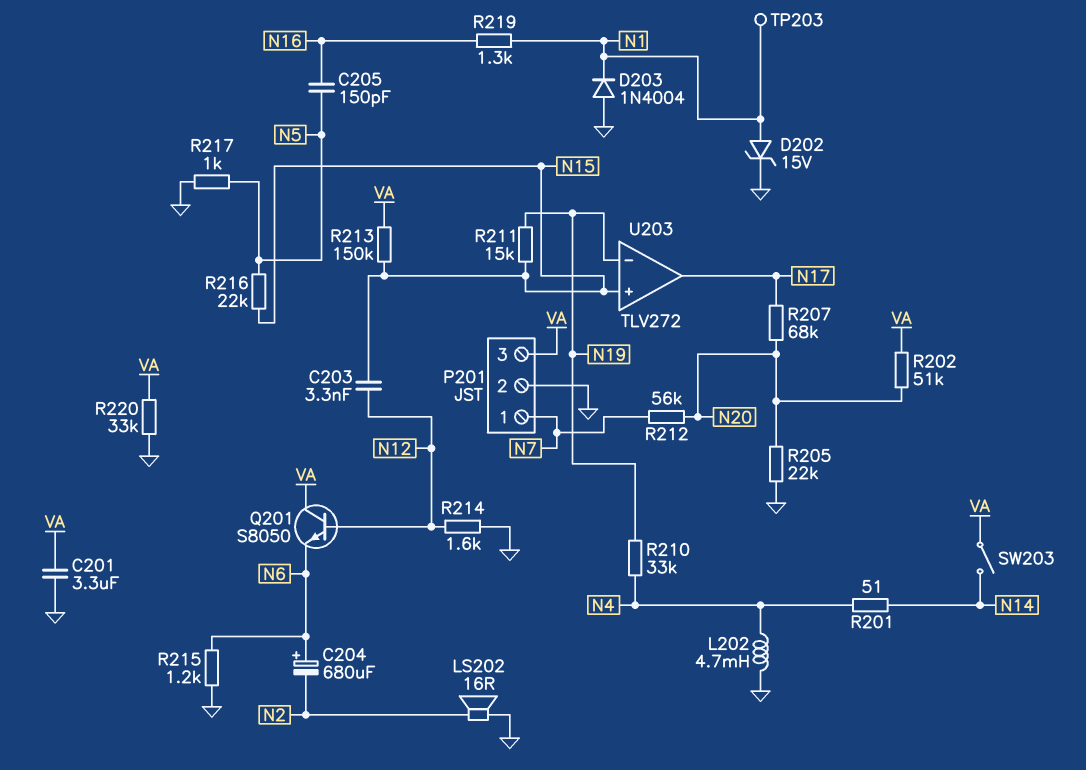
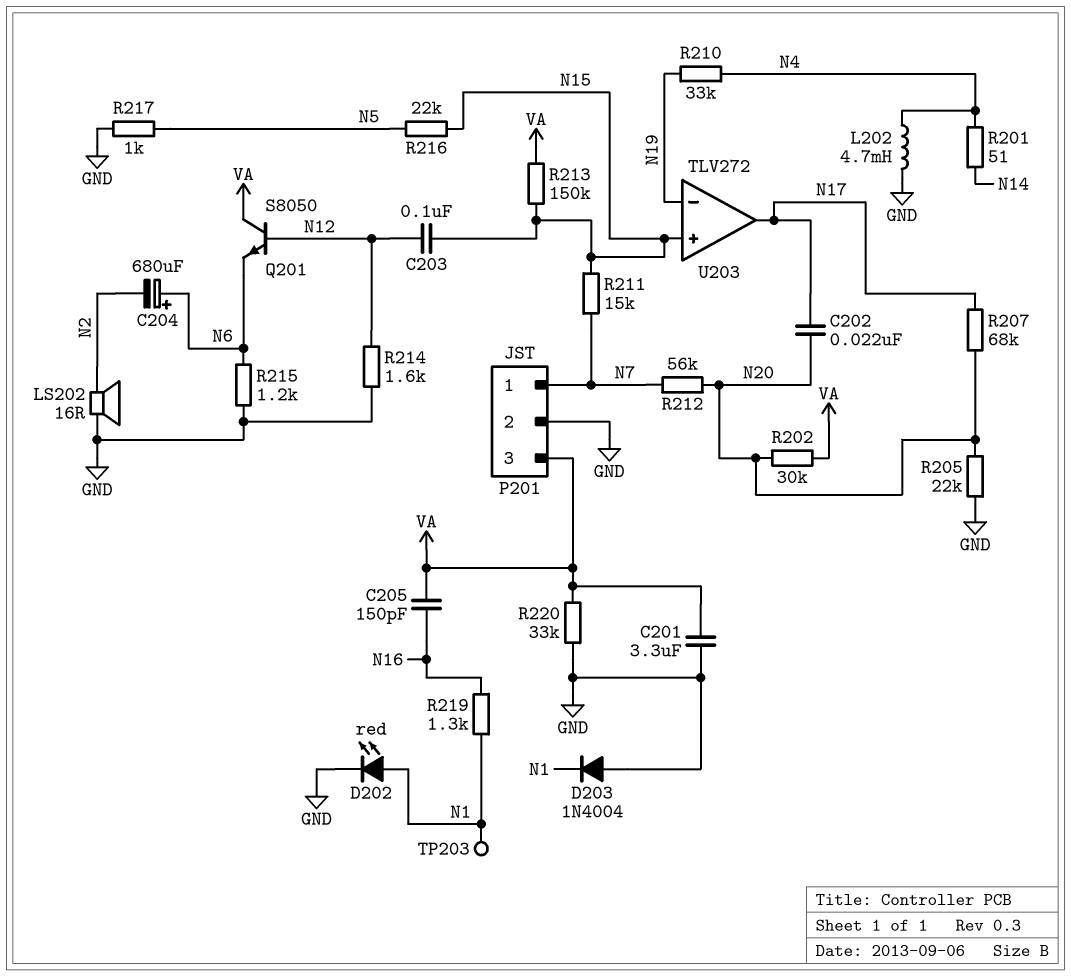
C202: none -> 22nF (N17, N20)
C203: 3.3nF (N12, N15) -> 100nF (N12, N15)
C205: 150pF (N5, N16) -> 150pF (N16, VA)
D202: zener 15V (A N1, K GND) -> LED red (A N1, K GND)
R202: 51k (N20, VA) -> 30k (N20, VA)
R211: 15k (N15, N19) -> 15k (N7, N15)
SW203: switch (N14, VA) -> none

